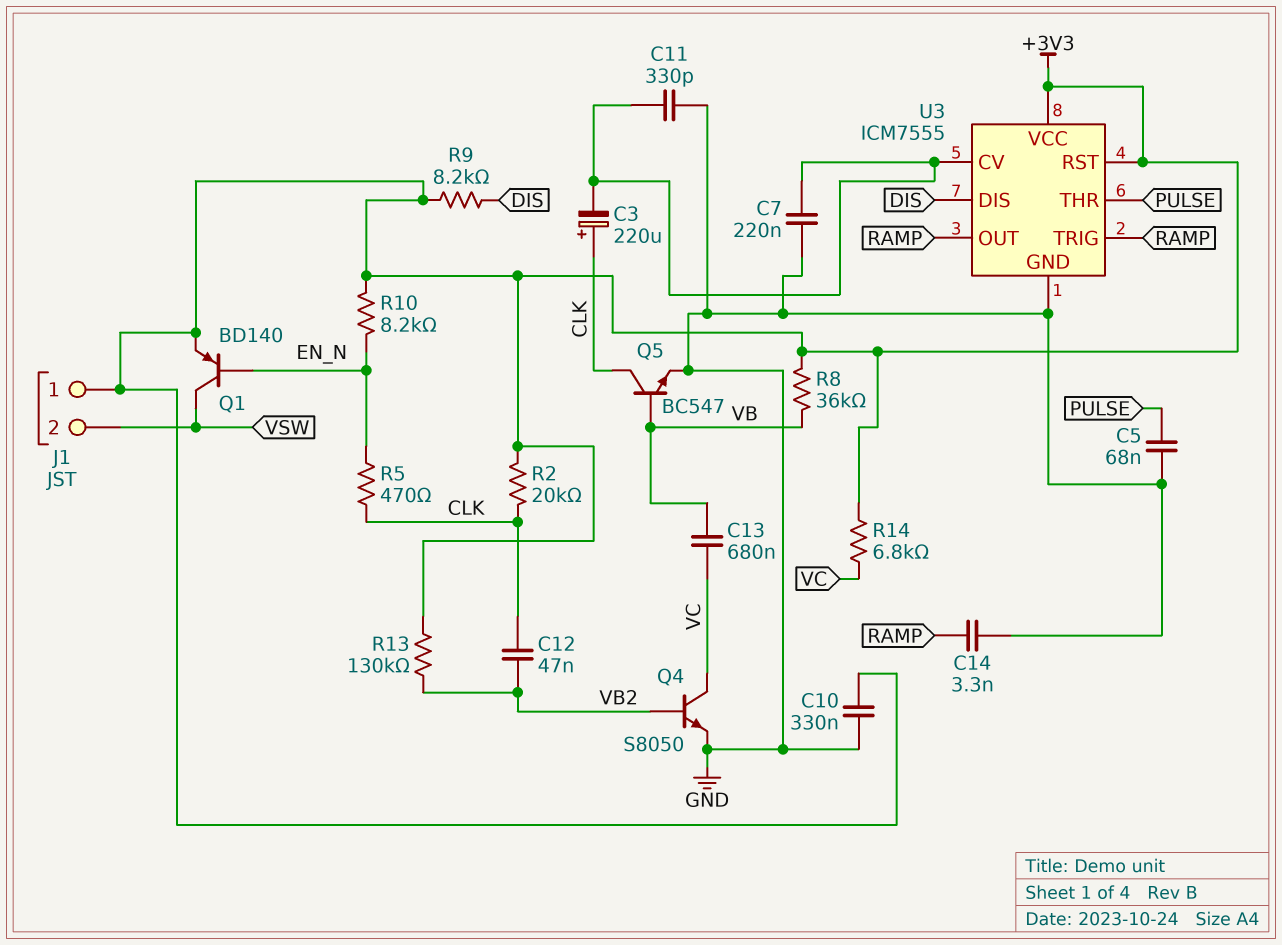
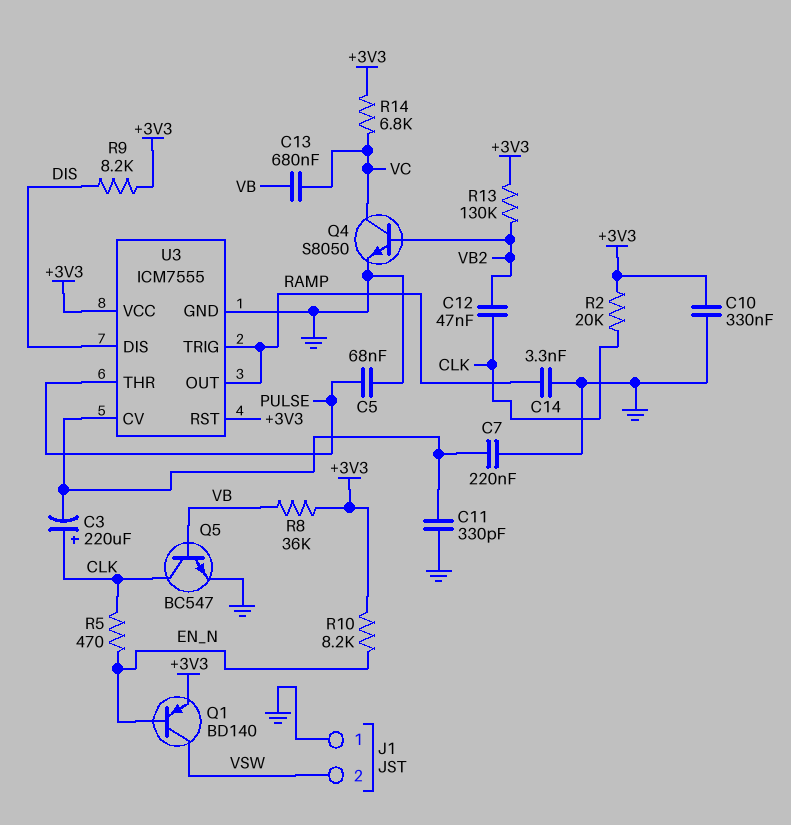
J1 pin 1: +3V3 -> GND

